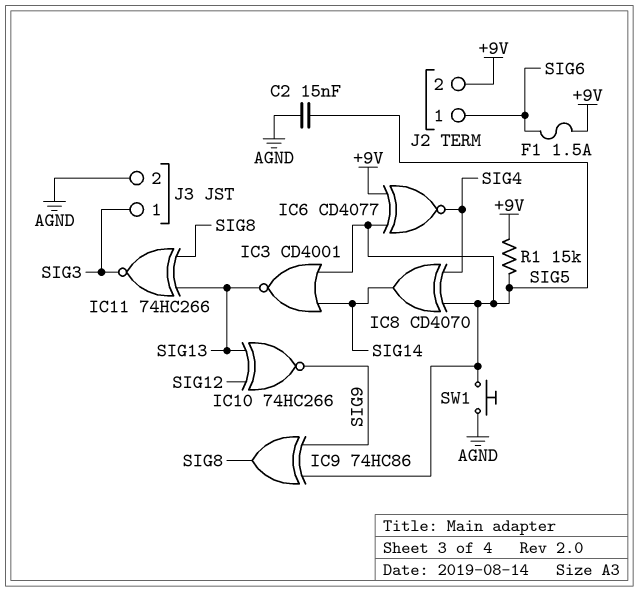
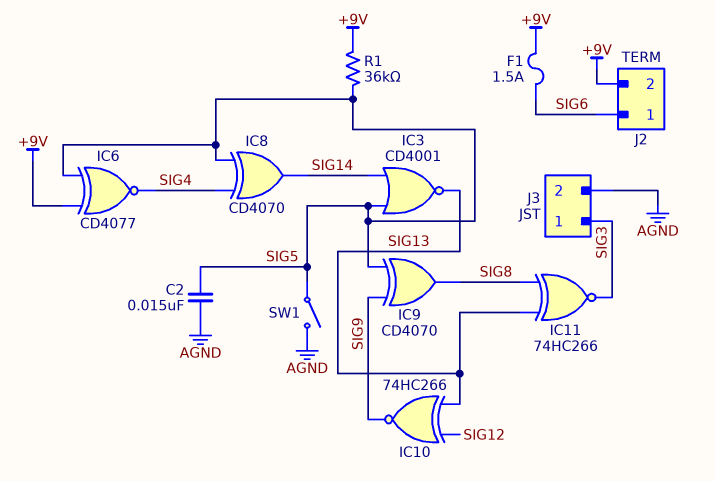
IC9: XOR 74HC86 (in SIG5, in SIG9, out SIG8) -> XOR CD4070 (in SIG5, in SIG9, out SIG8)
R1: 15k (+9V, SIG5) -> 36k (+9V, SIG5)
SW1: button (AGND, SIG5) -> switch (AGND, SIG5)

